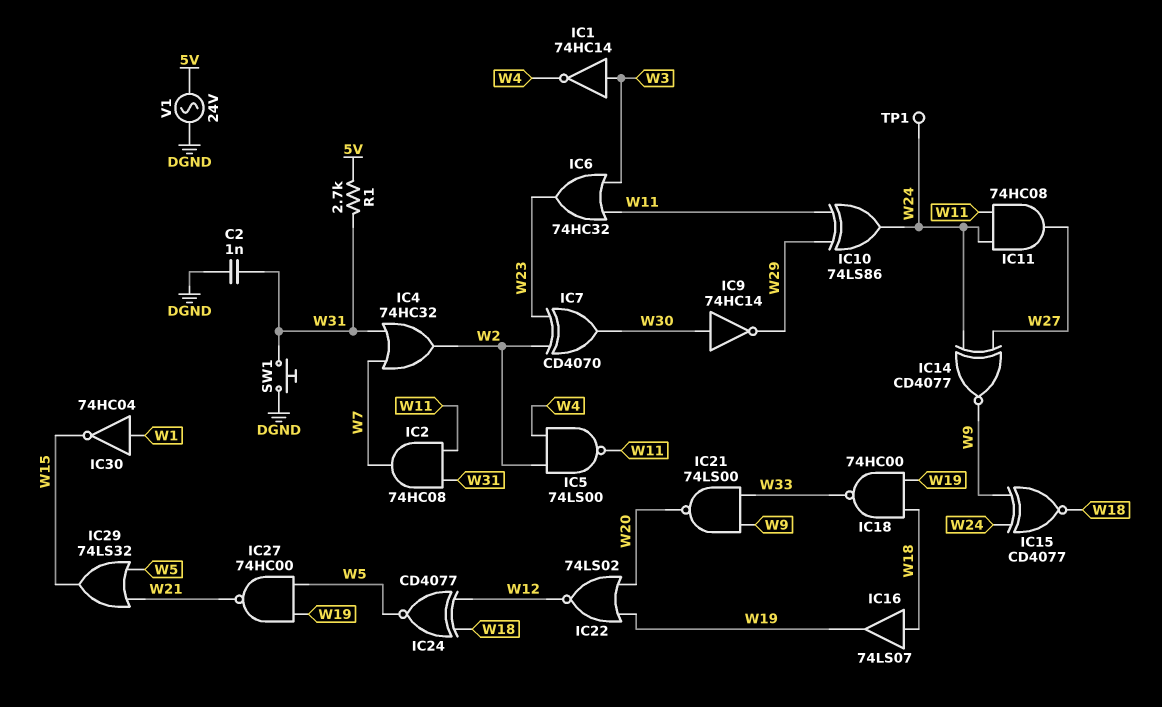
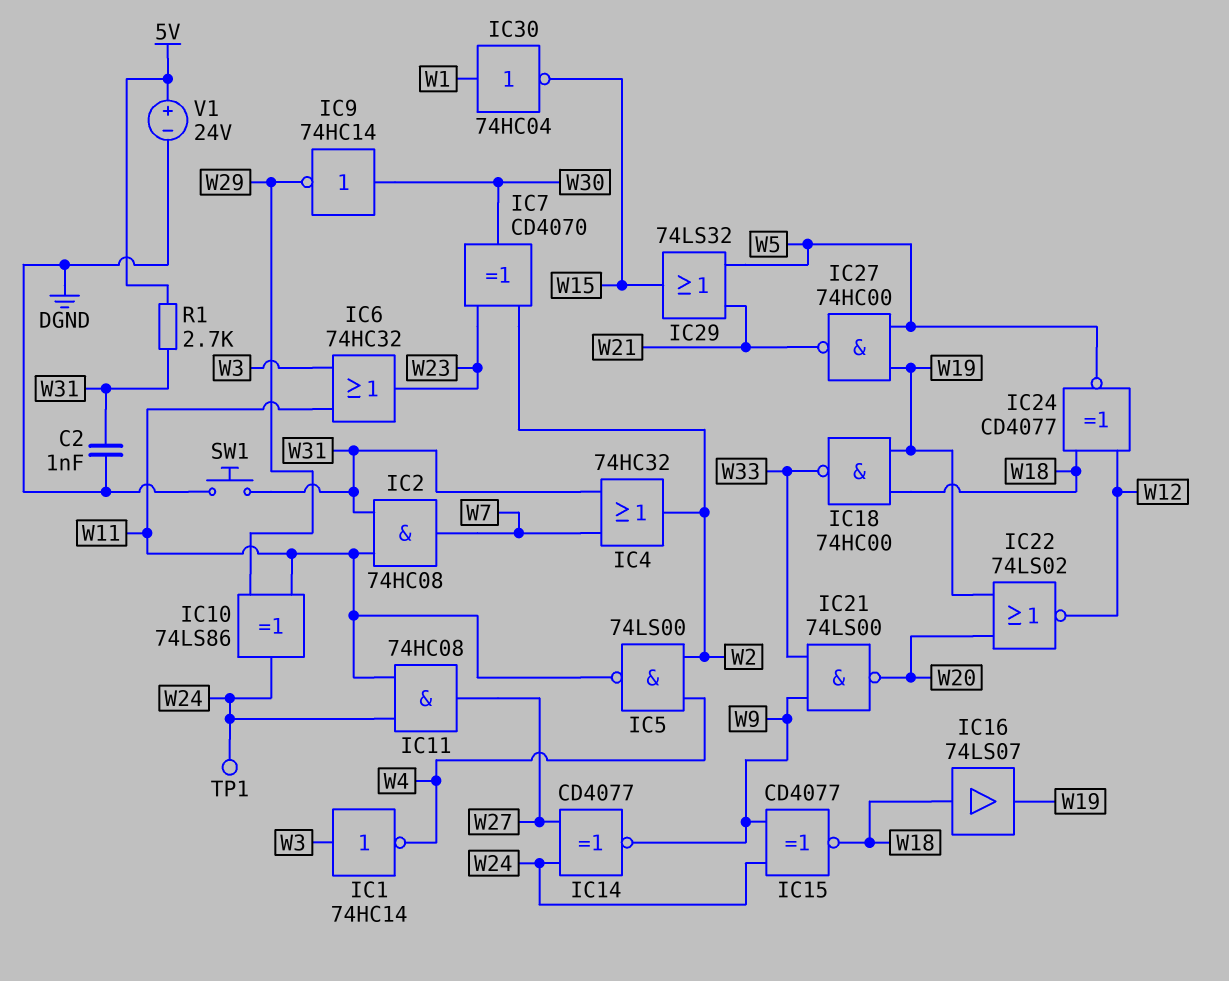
V1: AC 24V (5V, DGND) -> 24V (plus 5V, minus DGND)

